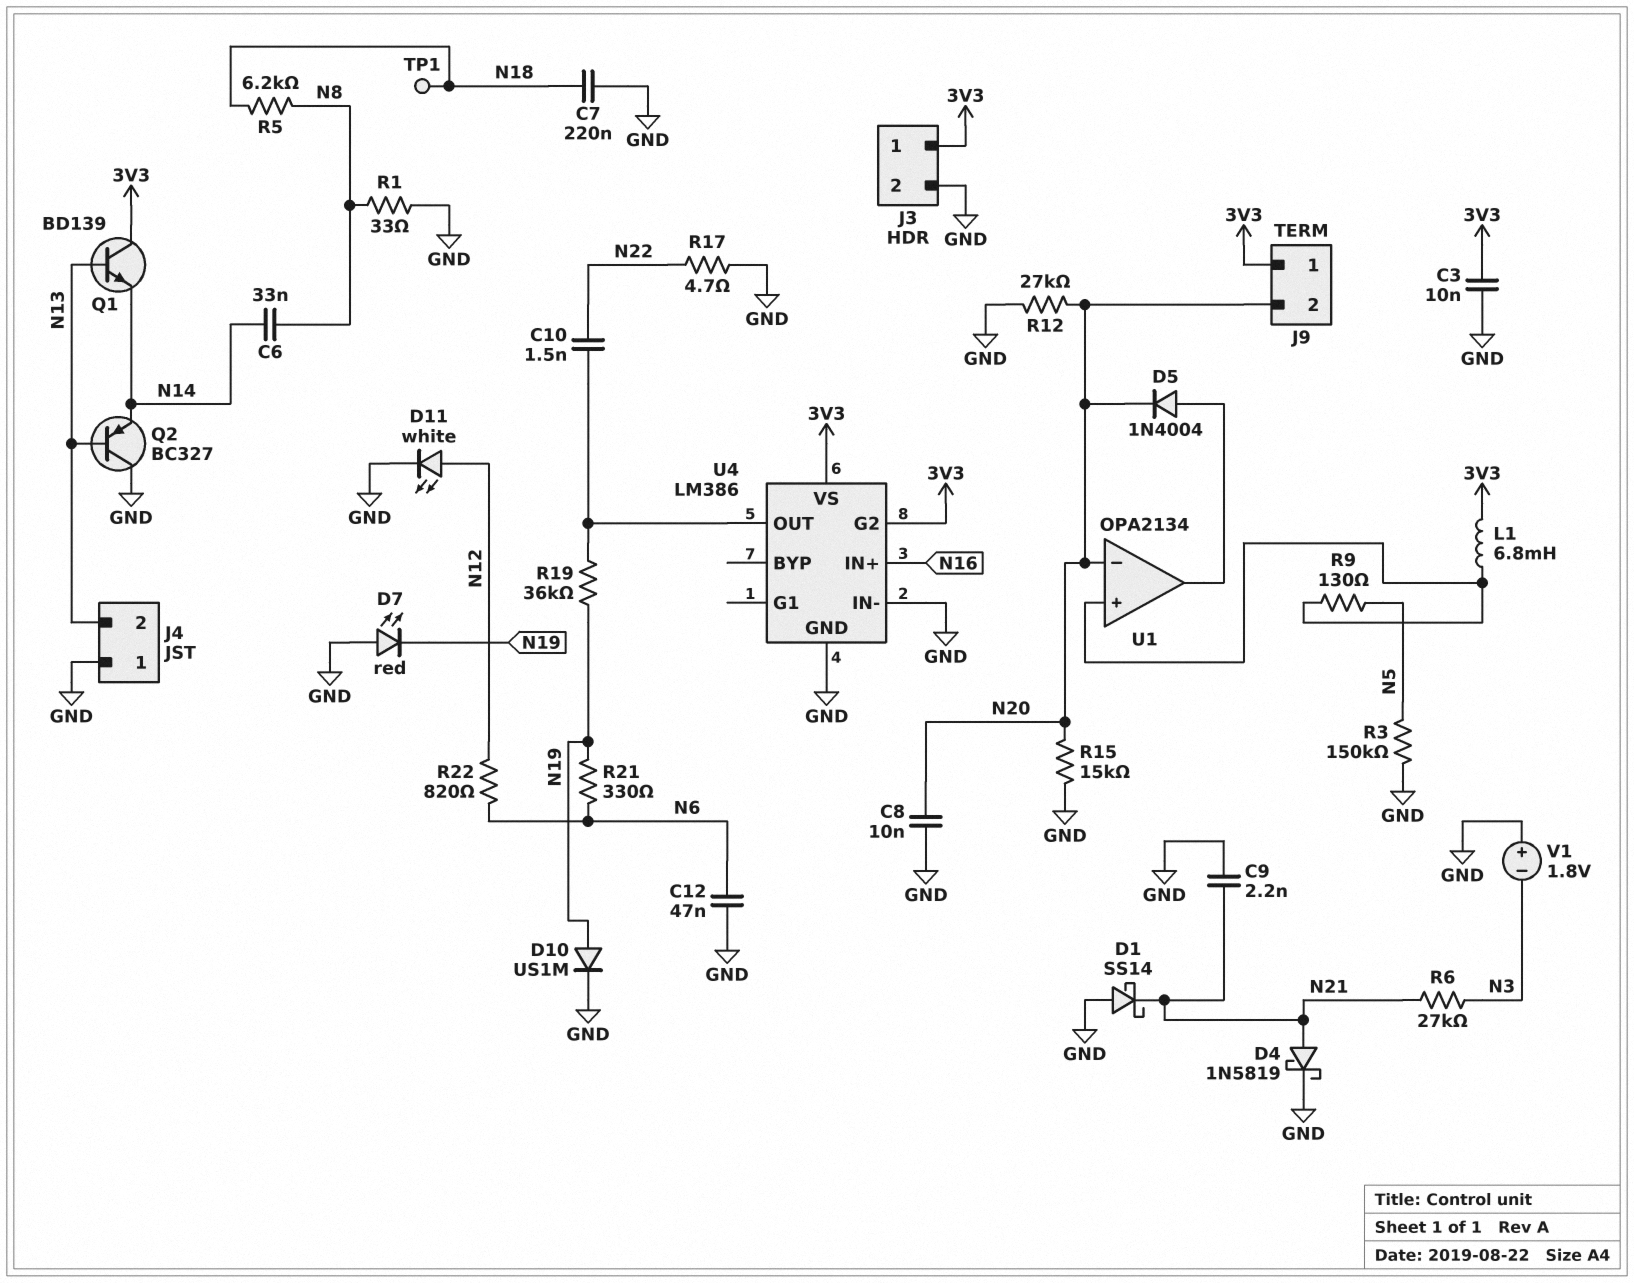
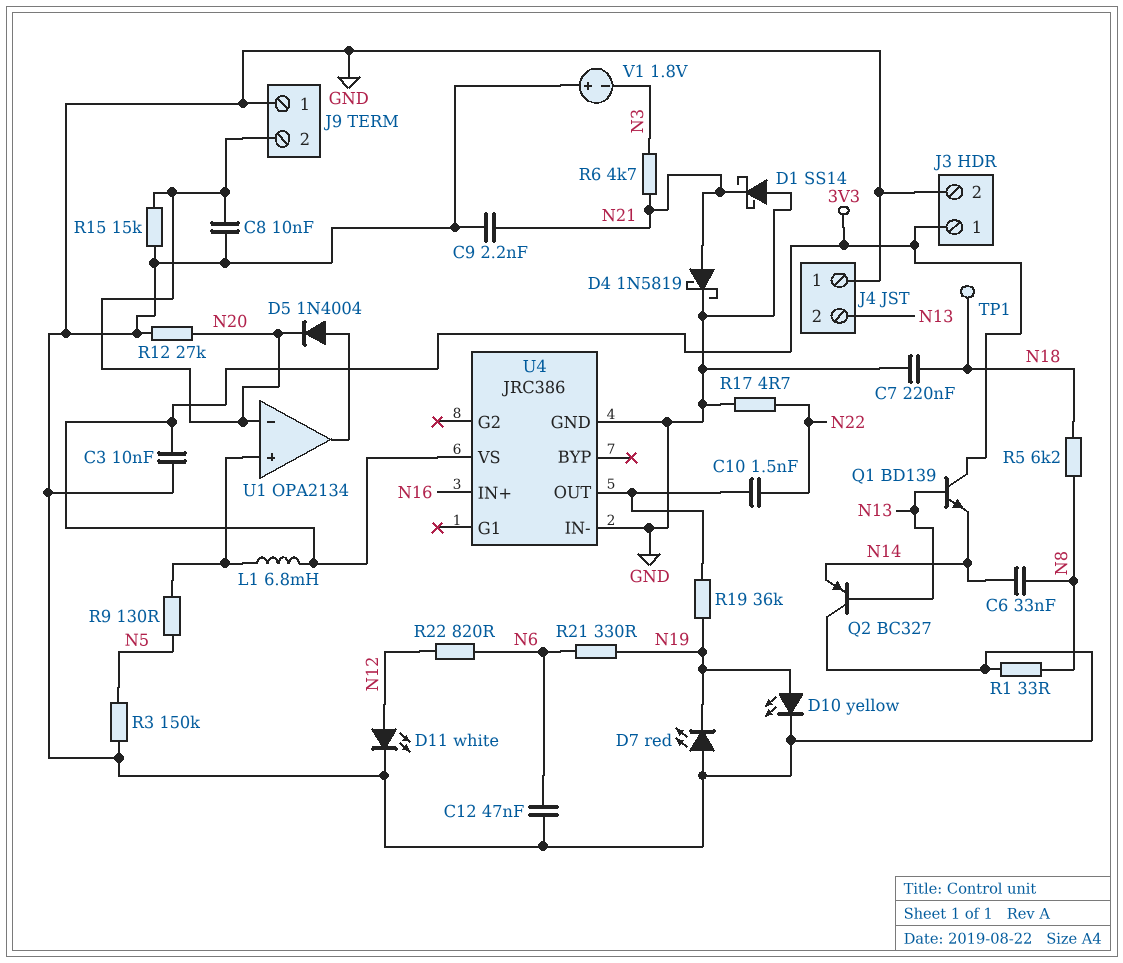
D10: diode US1M (A N19, K GND) -> LED yellow (A N19, K GND)
J9 pin 1: 3V3 -> GND
R6: 27k (N3, N21) -> 4.7k (N3, N21)
U4: LM386 -> JRC386
U4 pin G2: 3V3 -> none

